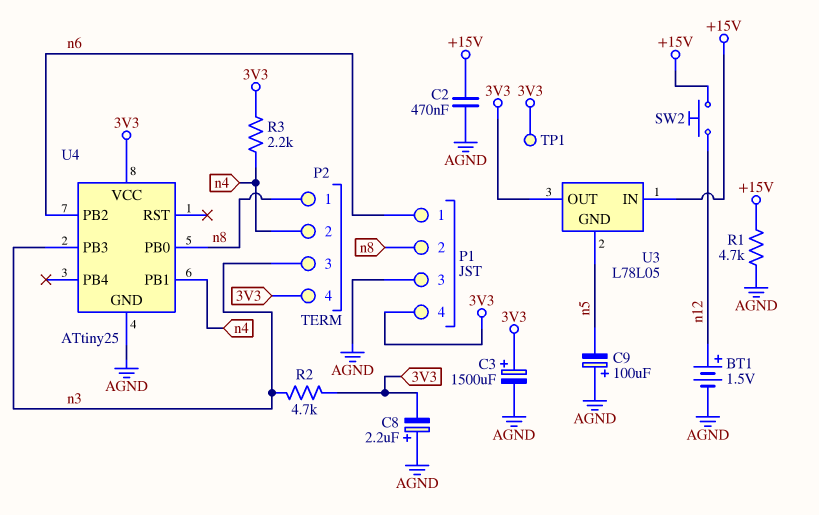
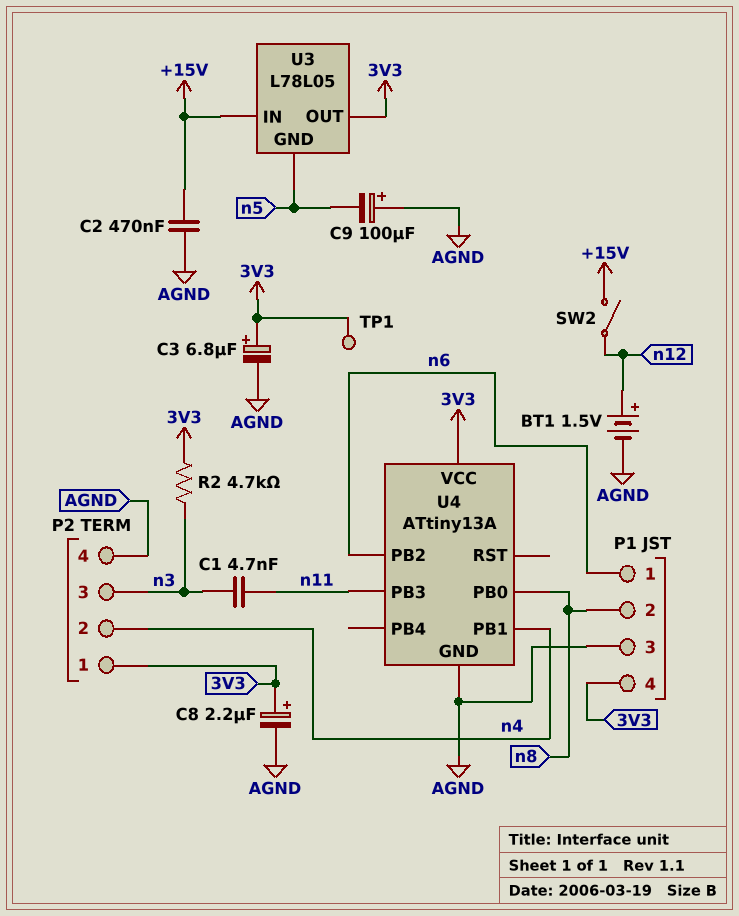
C1: none -> 4.7nF (n3, n11)
C3: 1500uF (plus 3V3, minus AGND) -> 6.8uF (plus 3V3, minus AGND)
C8: 2.2uF (plus AGND, minus 3V3) -> 2.2uF (plus 3V3, minus AGND)
P2 pin 1: n8 -> 3V3
P2 pin 4: 3V3 -> AGND
R1: 4.7k (+15V, AGND) -> none
R3: 2.2k (3V3, n4) -> none
SW2: button (+15V, n12) -> switch (+15V, n12)
U4: ATtiny25 -> ATtiny13A
U4 pin PB3: n3 -> n11

